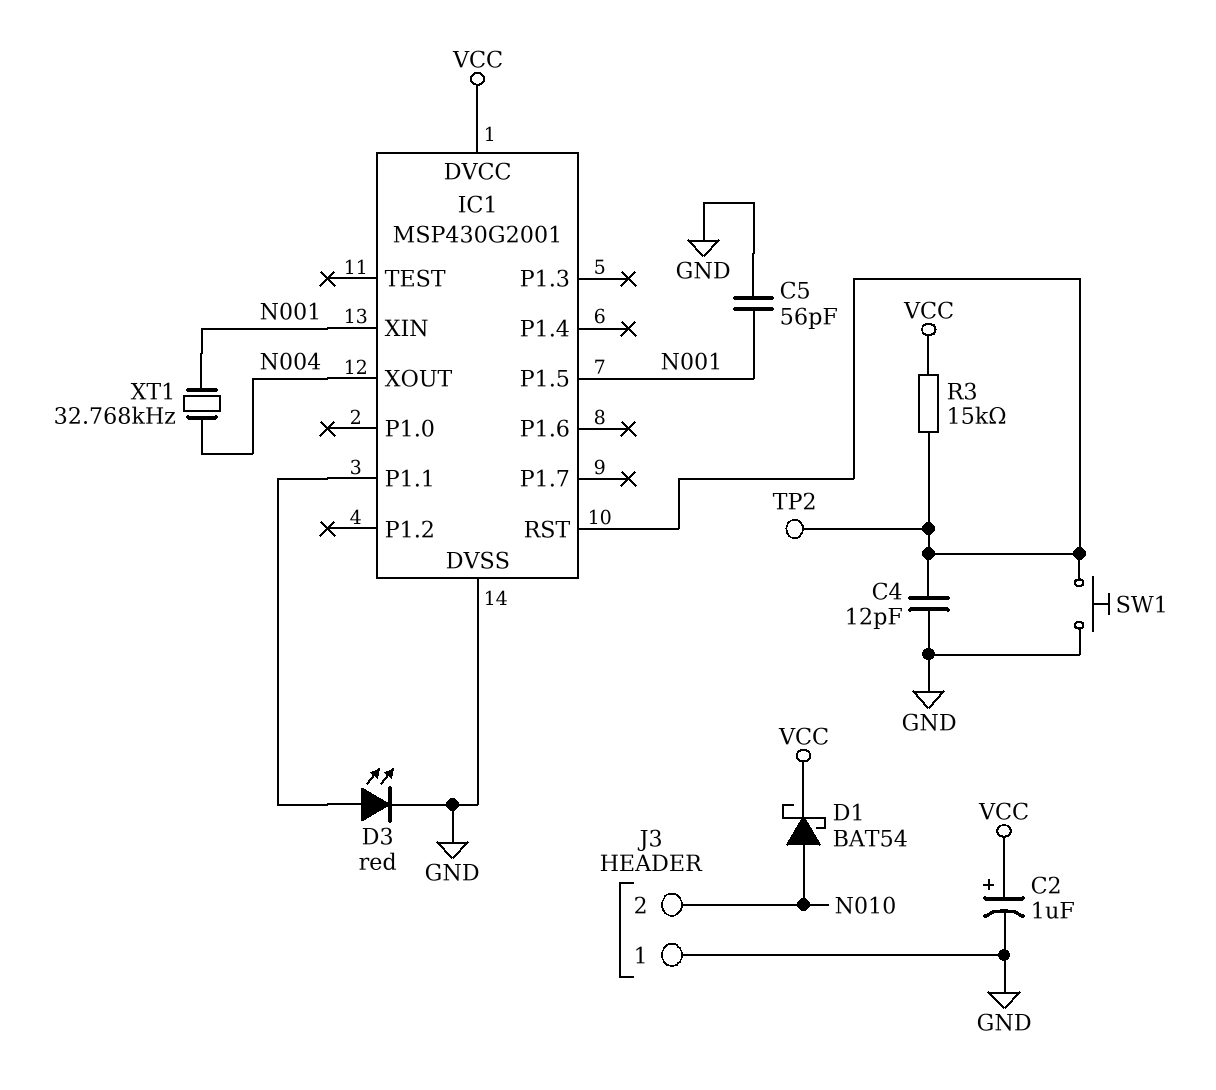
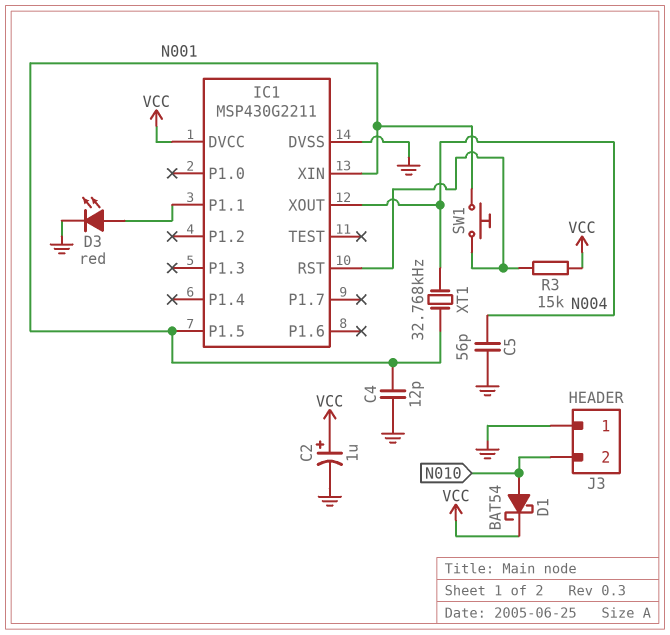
C4: 12pF (GND, IC1/RST) -> 12pF (GND, N001)
C5: 56pF (GND, N001) -> 56pF (GND, N004)
IC1: MSP430G2001 -> MSP430G2211
SW1: button (GND, IC1/RST) -> button (IC1/RST, N001)
TP2: test point (IC1/RST) -> none

